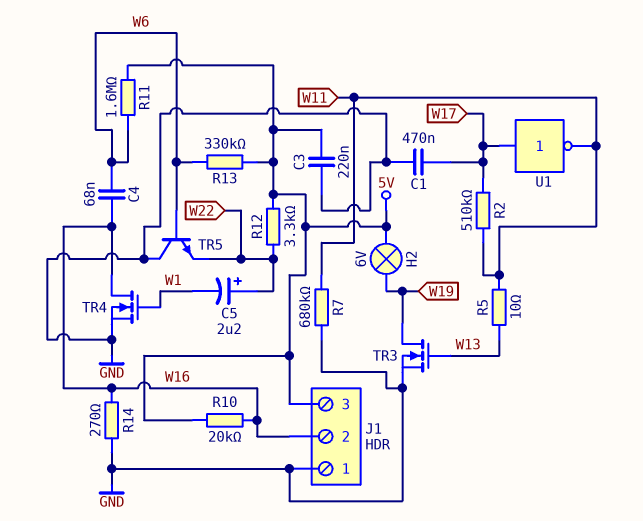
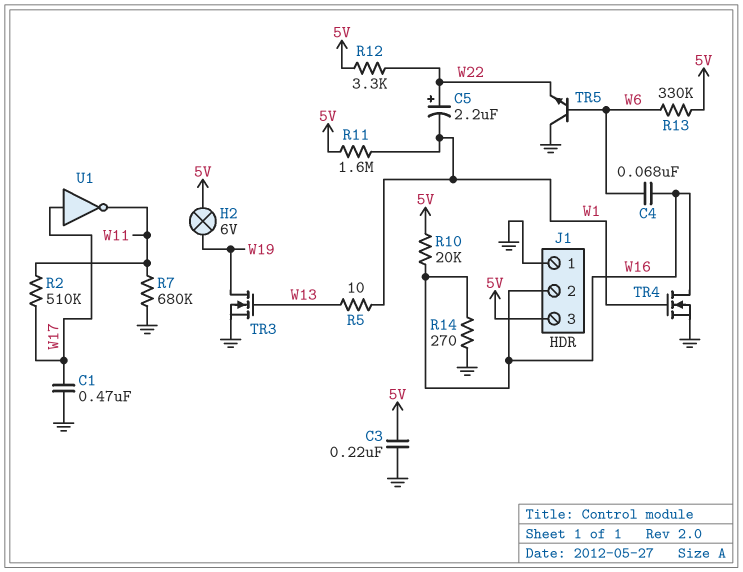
R5: 10 (W11, W13) -> 10 (W1, W13)
R11: 1.6M (5V, W6) -> 1.6M (5V, W1)

